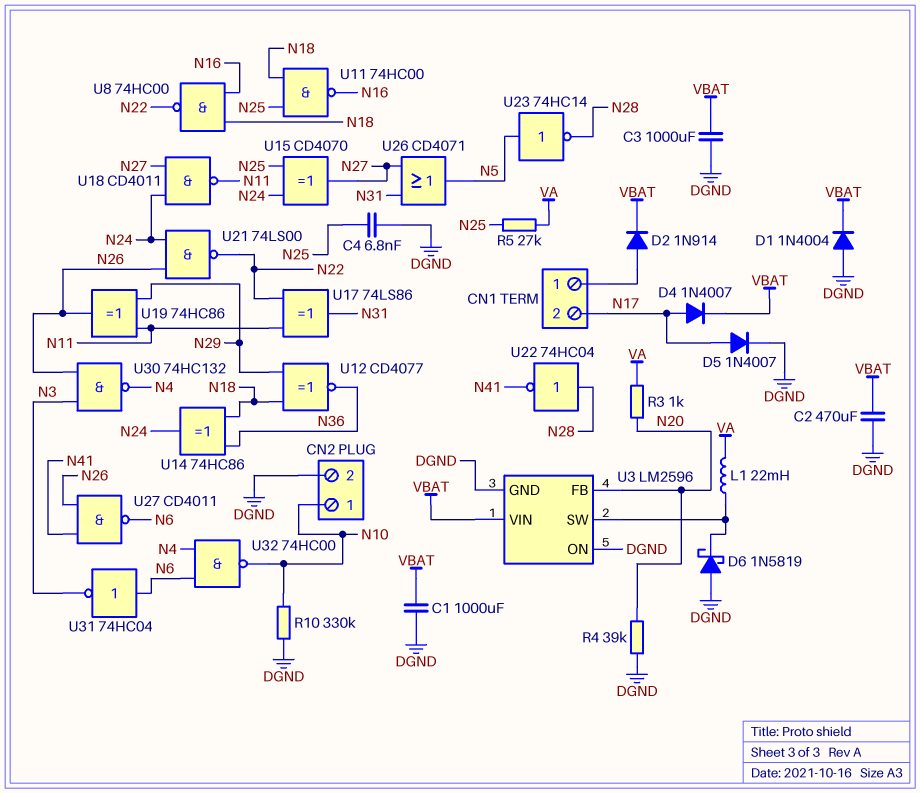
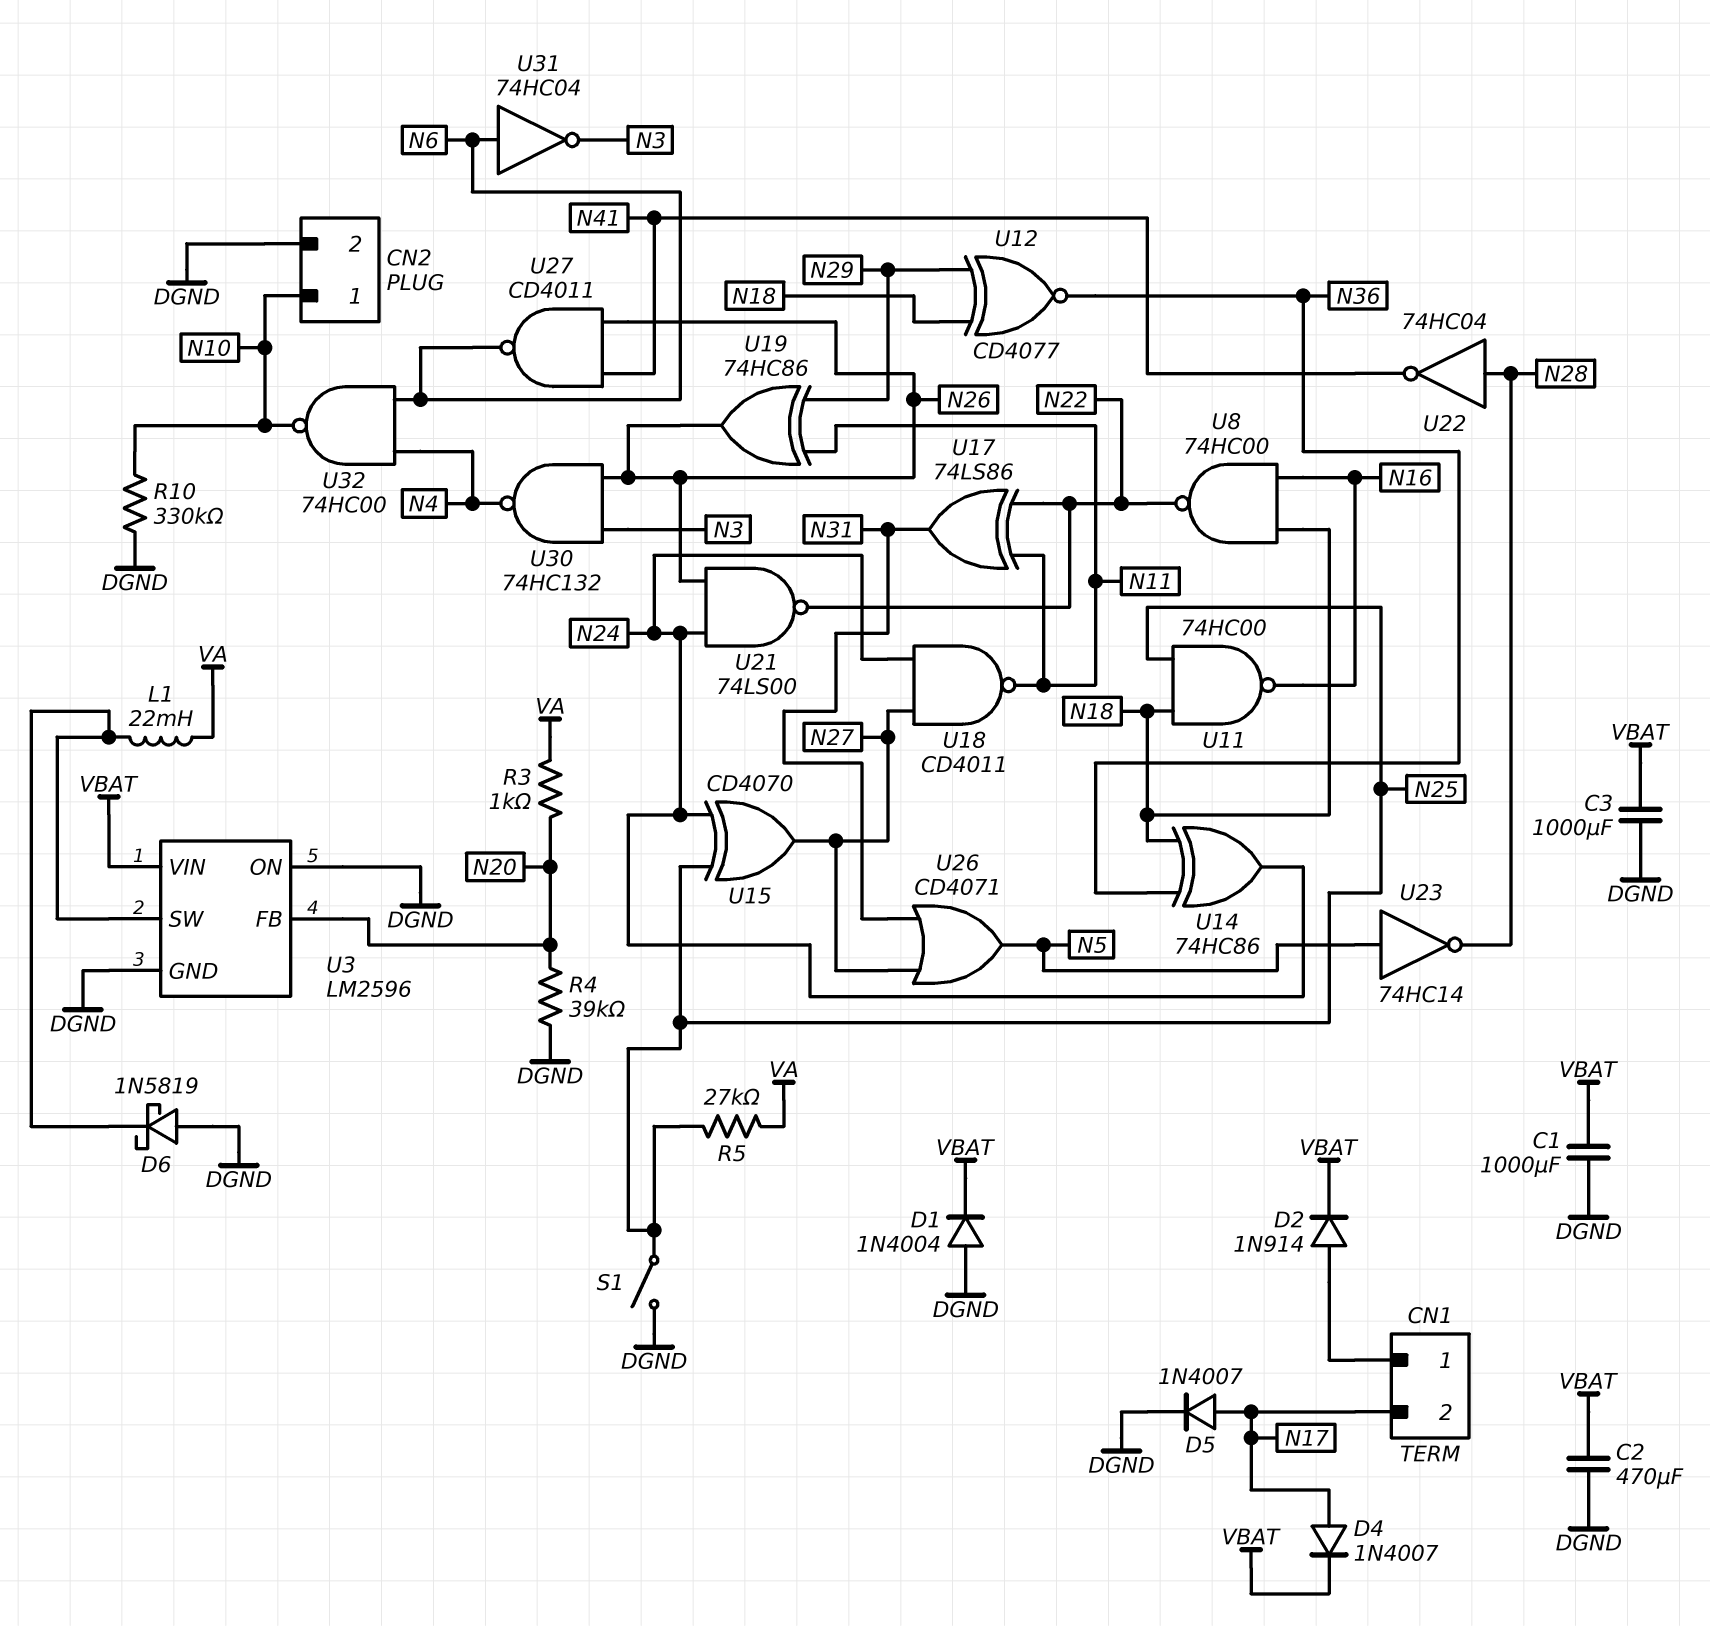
C4: 6.8nF (DGND, N25) -> none
S1: none -> switch (DGND, N25)

